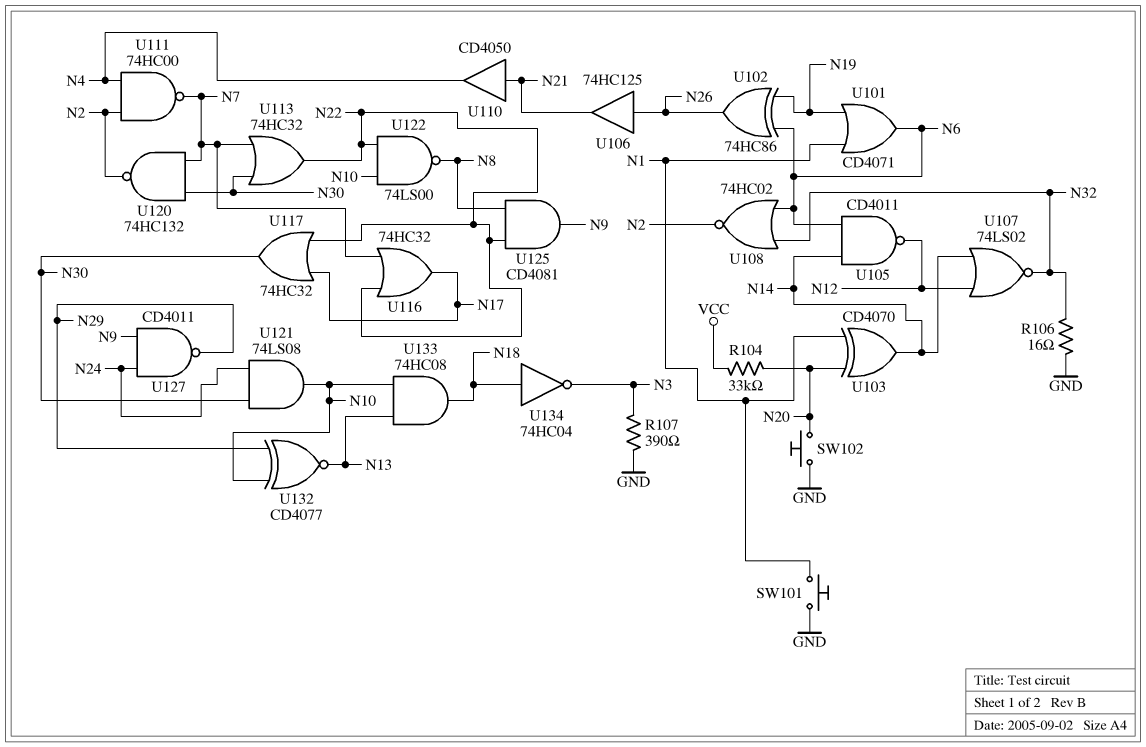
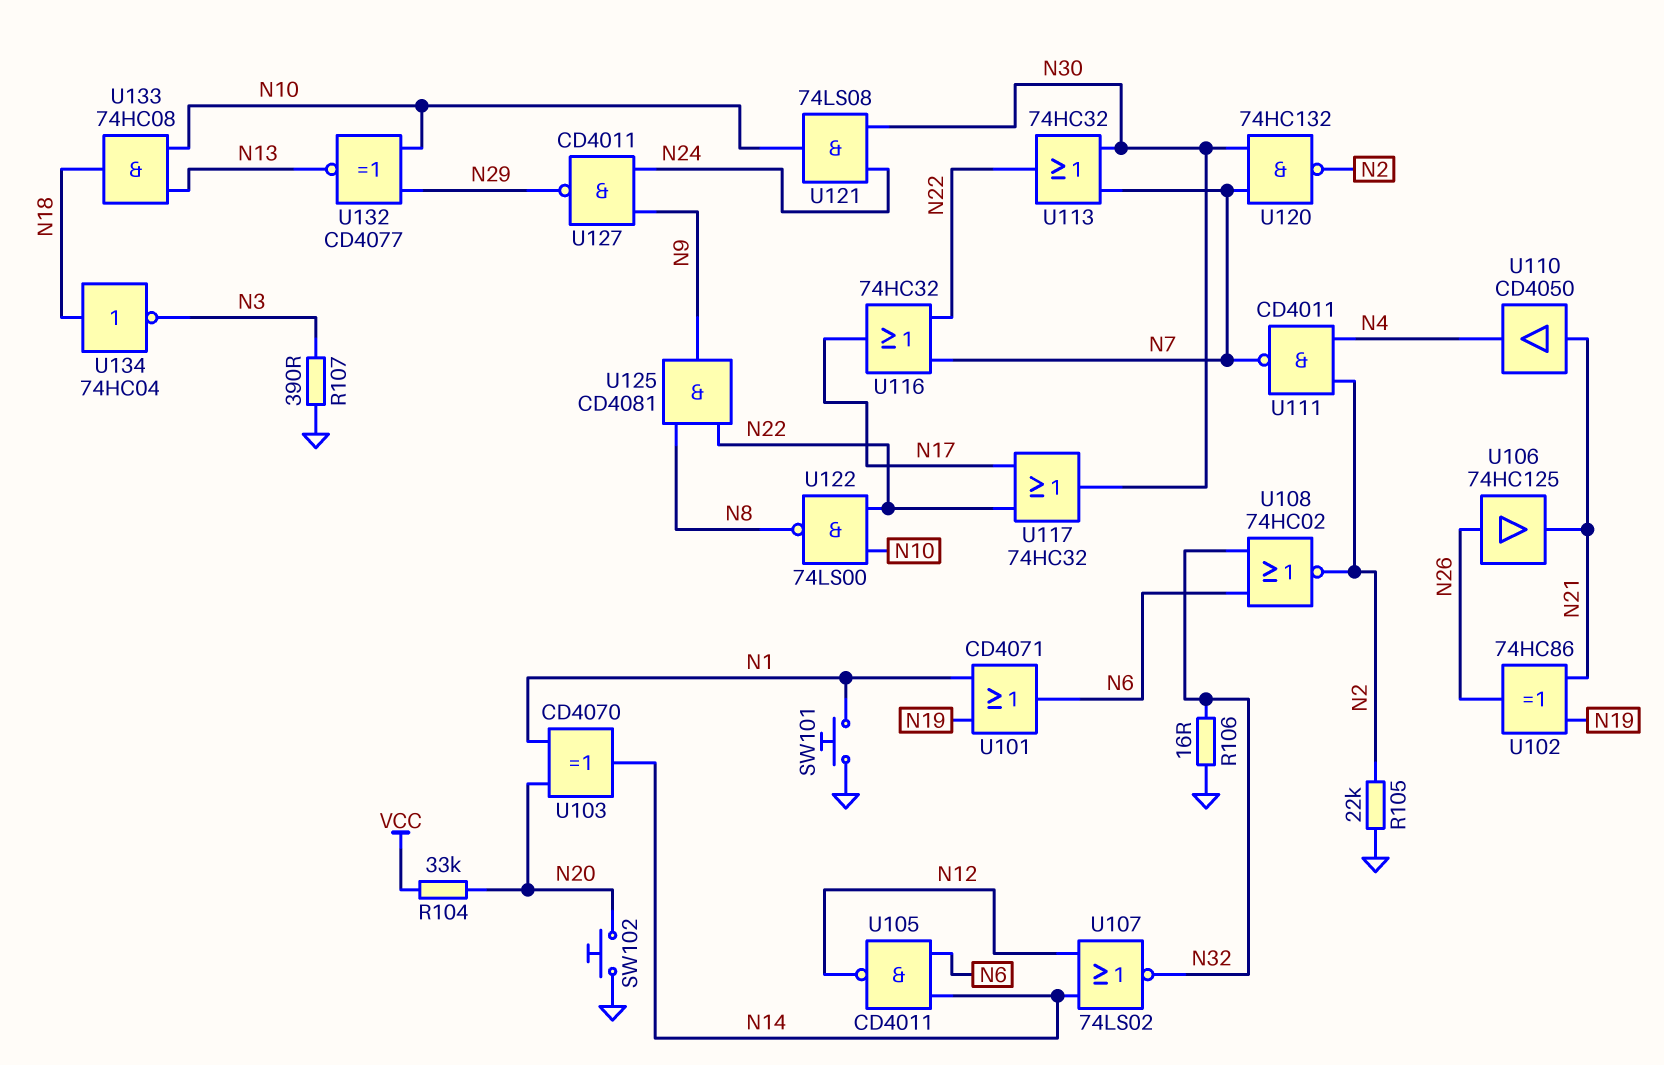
R105: none -> 22k (GND, N2)
U102: XOR 74HC86 (in N6, in N19, out N26) -> XOR 74HC86 (in N19, in N21, out N26)
U111: NAND 74HC00 (in N2, in N4, out N7) -> NAND CD4011 (in N2, in N4, out N7)

